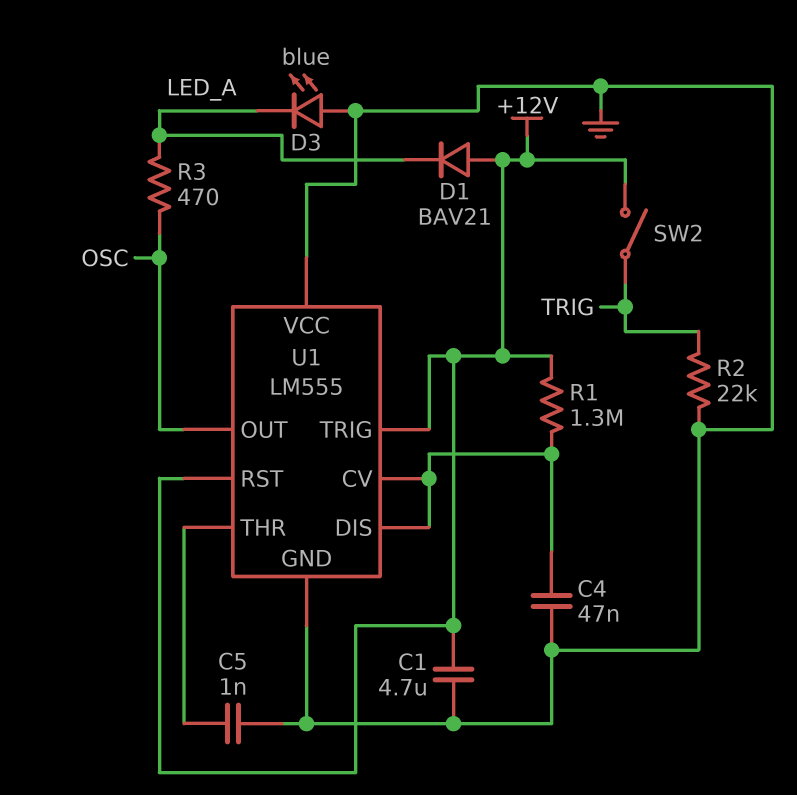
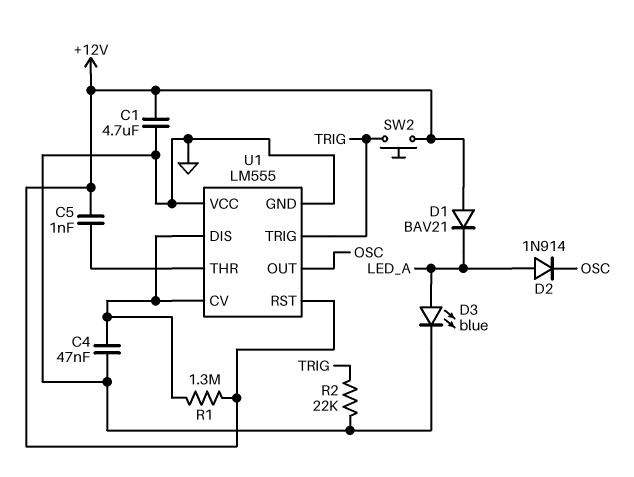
C5: 1nF (GND, U1/THR) -> 1nF (+12V, U1/THR)
D2: none -> diode 1N914 (A LED_A, K OSC)
D3: LED blue (A GND, K LED_A) -> LED blue (A LED_A, K GND)
R3: 470 (LED_A, OSC) -> none
SW2: switch (+12V, TRIG) -> button (+12V, TRIG)
U1 pin TRIG: +12V -> TRIG

